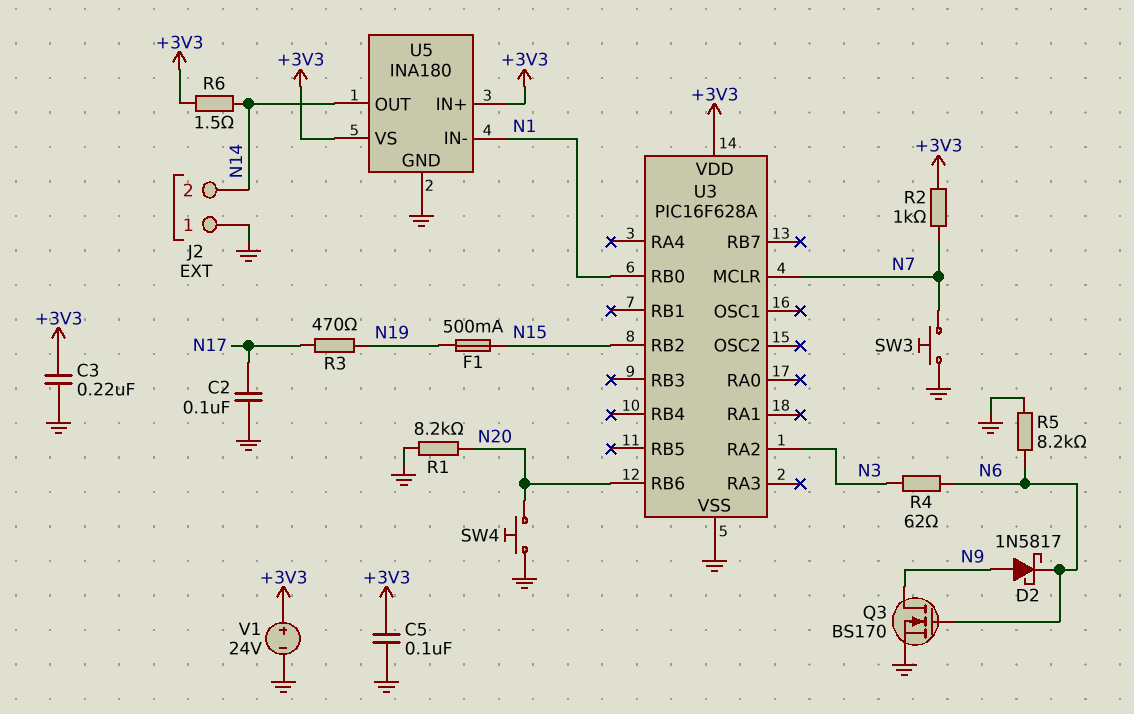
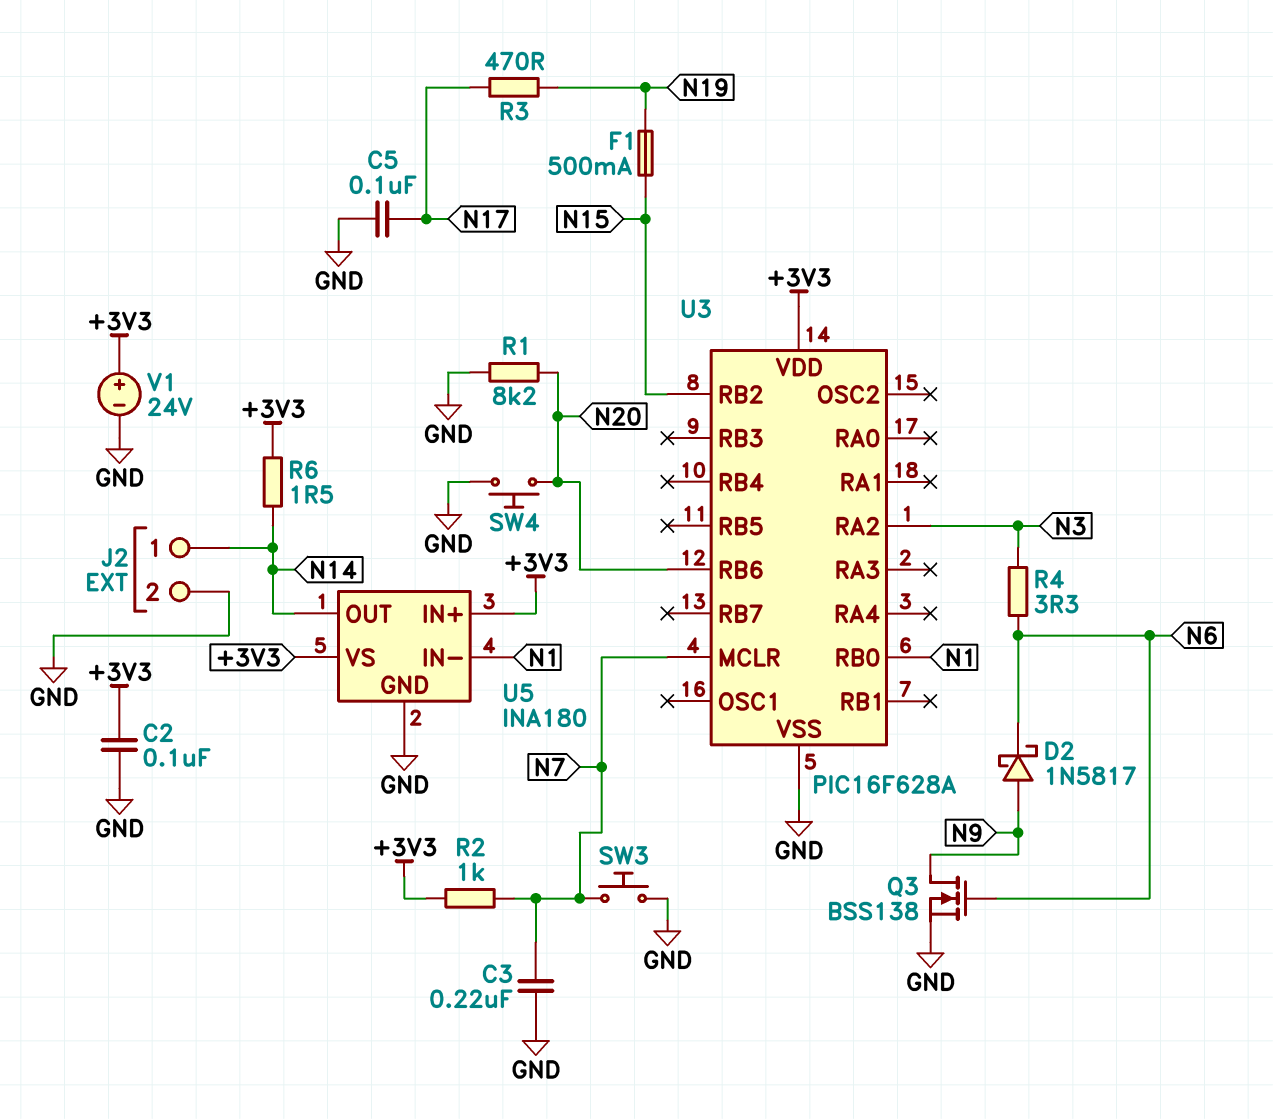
C2: 100nF (GND, N17) -> 100nF (+3V3, GND)
C3: 220nF (+3V3, GND) -> 220nF (GND, N7)
C5: 100nF (+3V3, GND) -> 100nF (GND, N17)
J2 pin 1: GND -> N14
J2 pin 2: N14 -> GND
Q3: NMOS BS170 (G N6, D N9, S GND) -> NMOS BSS138 (G N6, D N9, S GND)
R4: 62 (N3, N6) -> 3.3 (N3, N6)
R5: 8.2k (GND, N6) -> none

